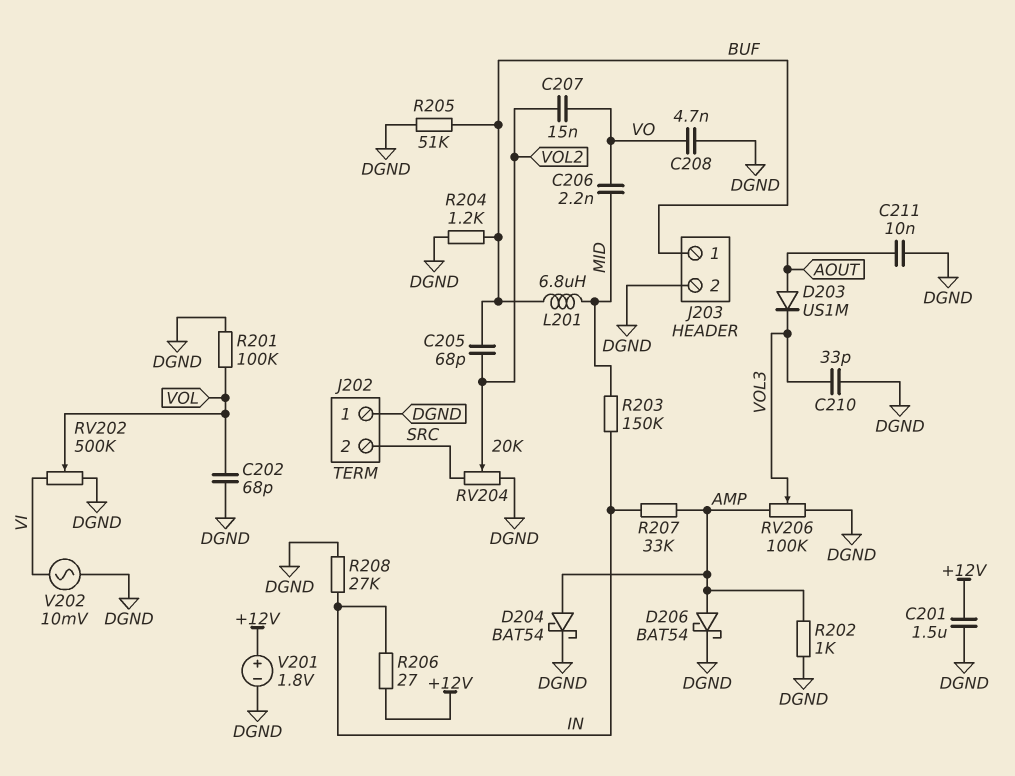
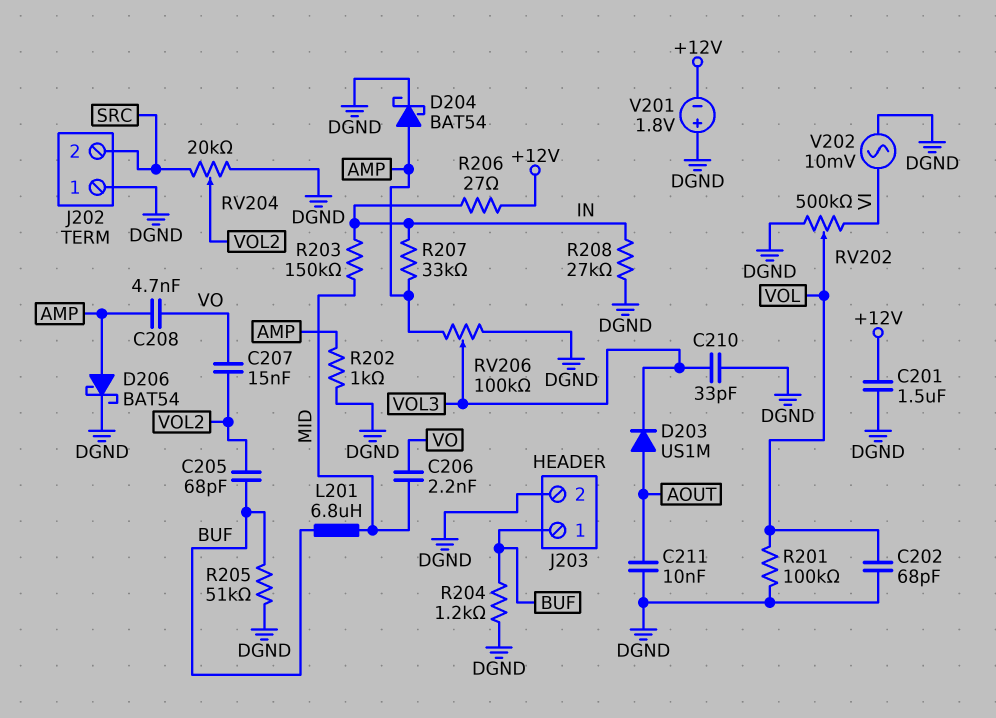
C208: 4.7nF (DGND, VO) -> 4.7nF (AMP, VO)
V201: 1.8V (plus +12V, minus DGND) -> 1.8V (plus DGND, minus +12V)

